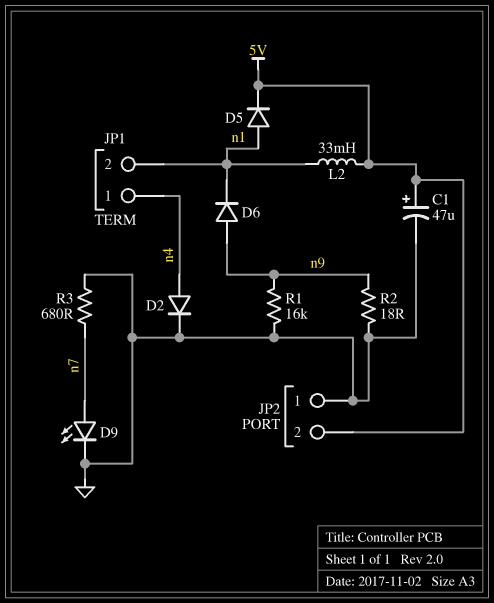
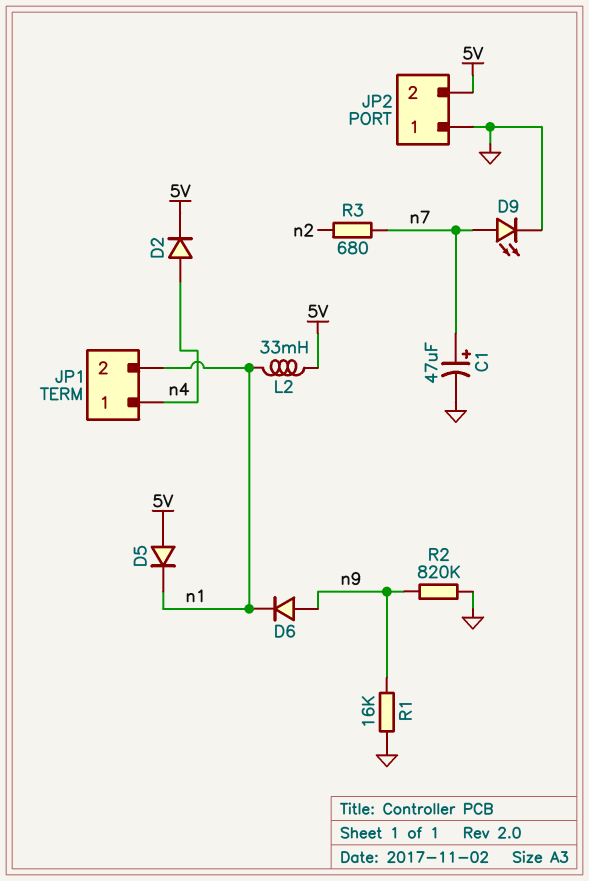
C1: 47uF (plus 5V, minus GND) -> 47uF (plus n7, minus GND)
D2: diode (A n4, K GND) -> diode (A n4, K 5V)
D5: diode (A n1, K 5V) -> diode (A 5V, K n1)
R2: 18 (GND, n9) -> 820k (GND, n9)
R3: 680 (GND, n7) -> 680 (n2, n7)

